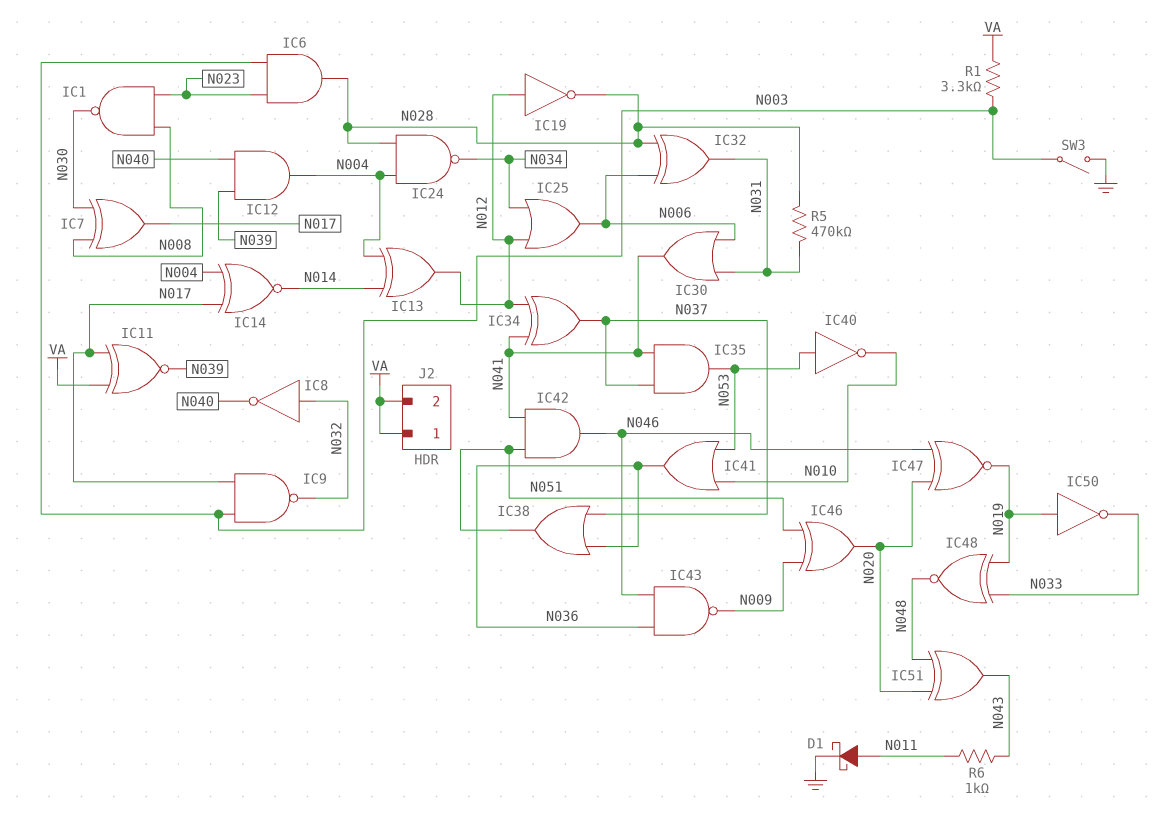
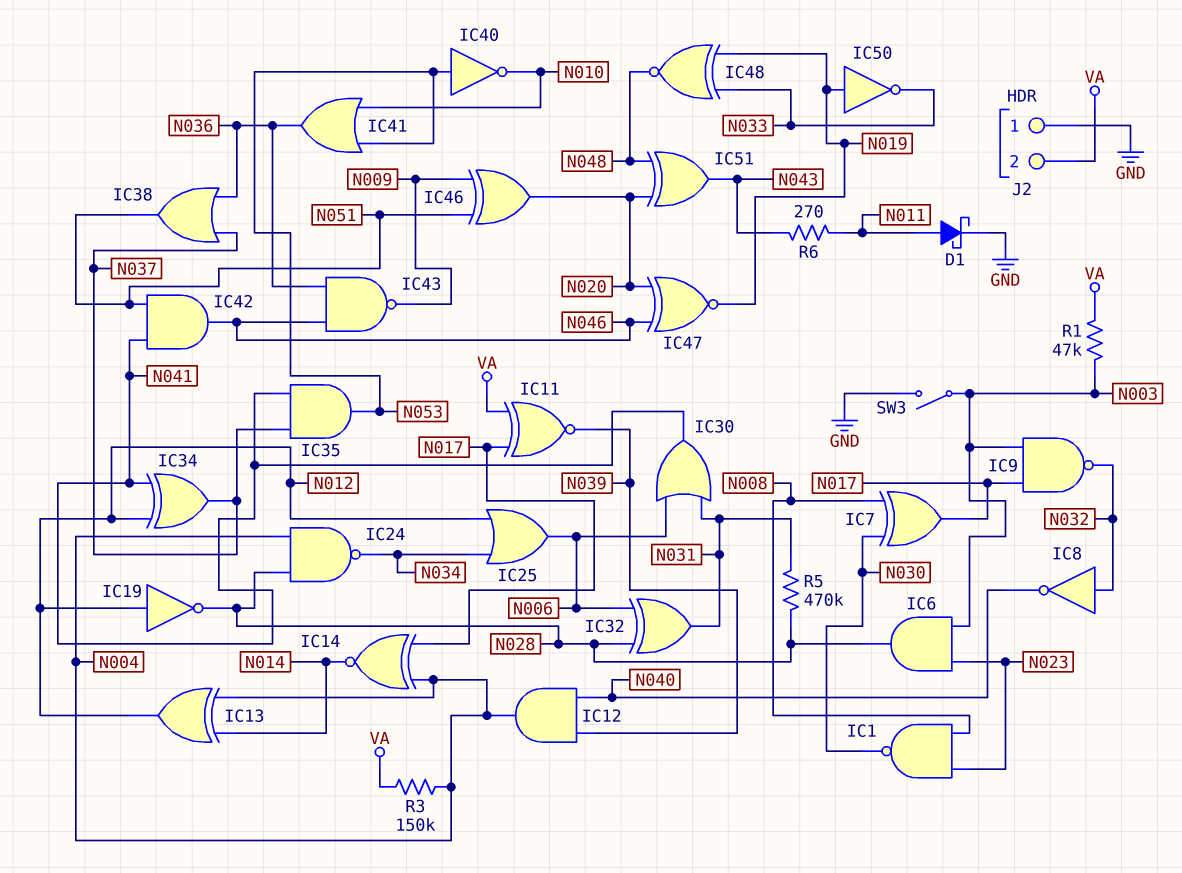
J2 pin 1: VA -> GND
R1: 3.3k (N003, VA) -> 47k (N003, VA)
R3: none -> 150k (N004, VA)
R6: 1k (N011, N043) -> 270 (N011, N043)

